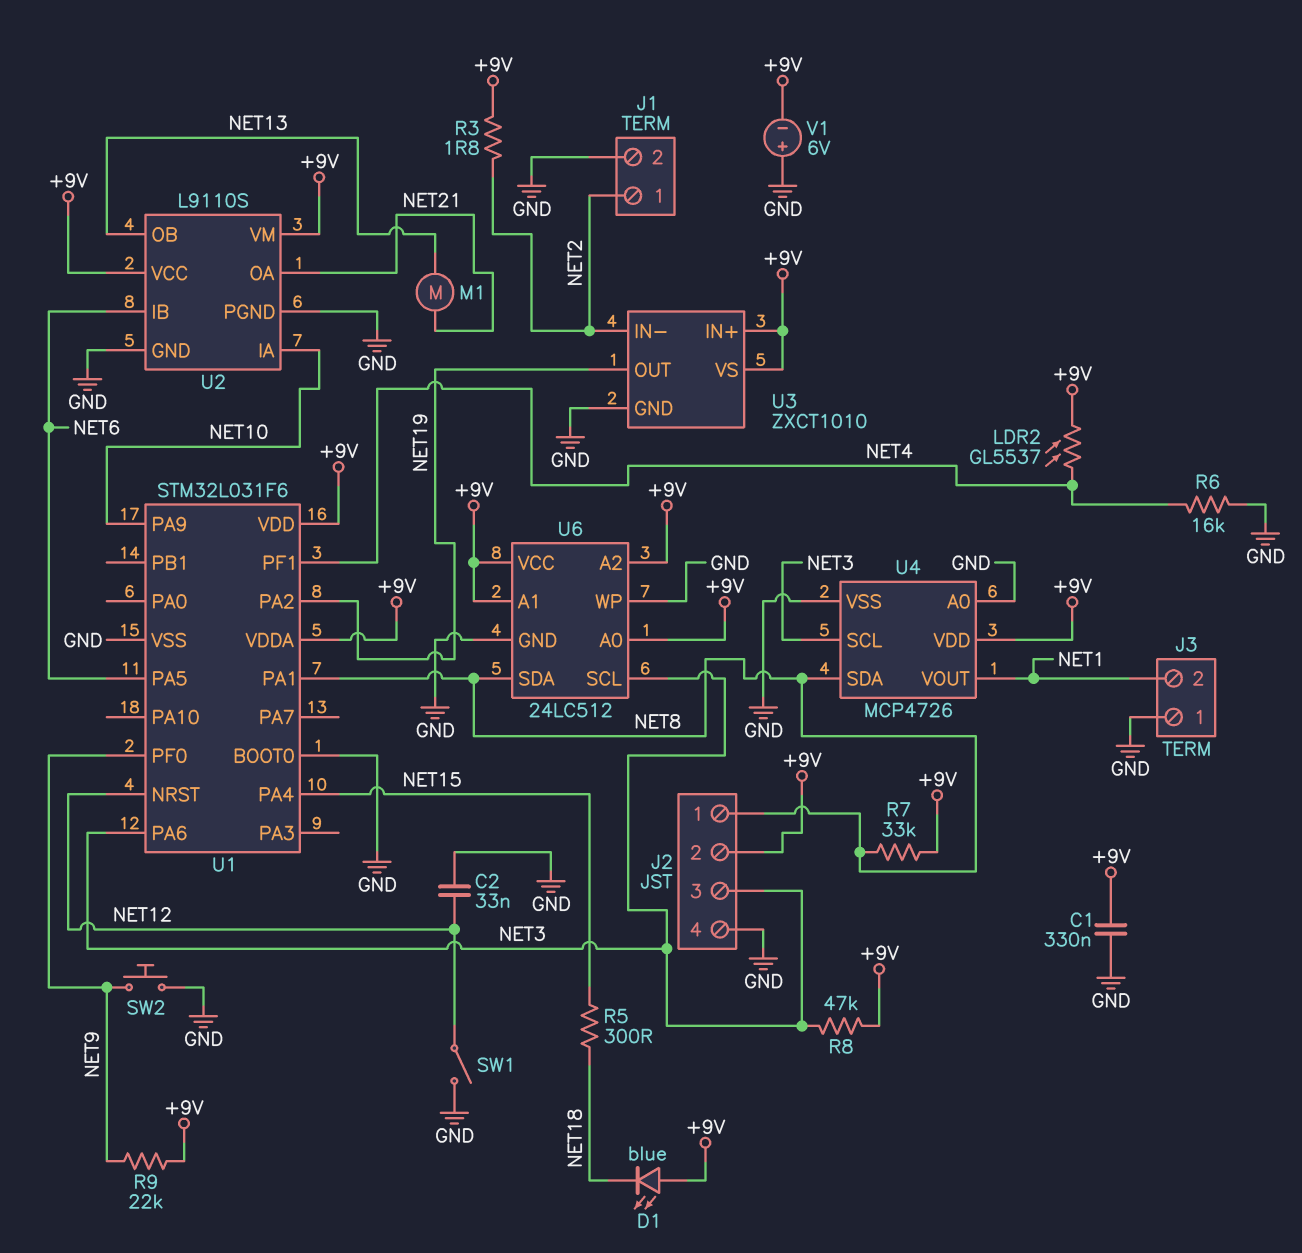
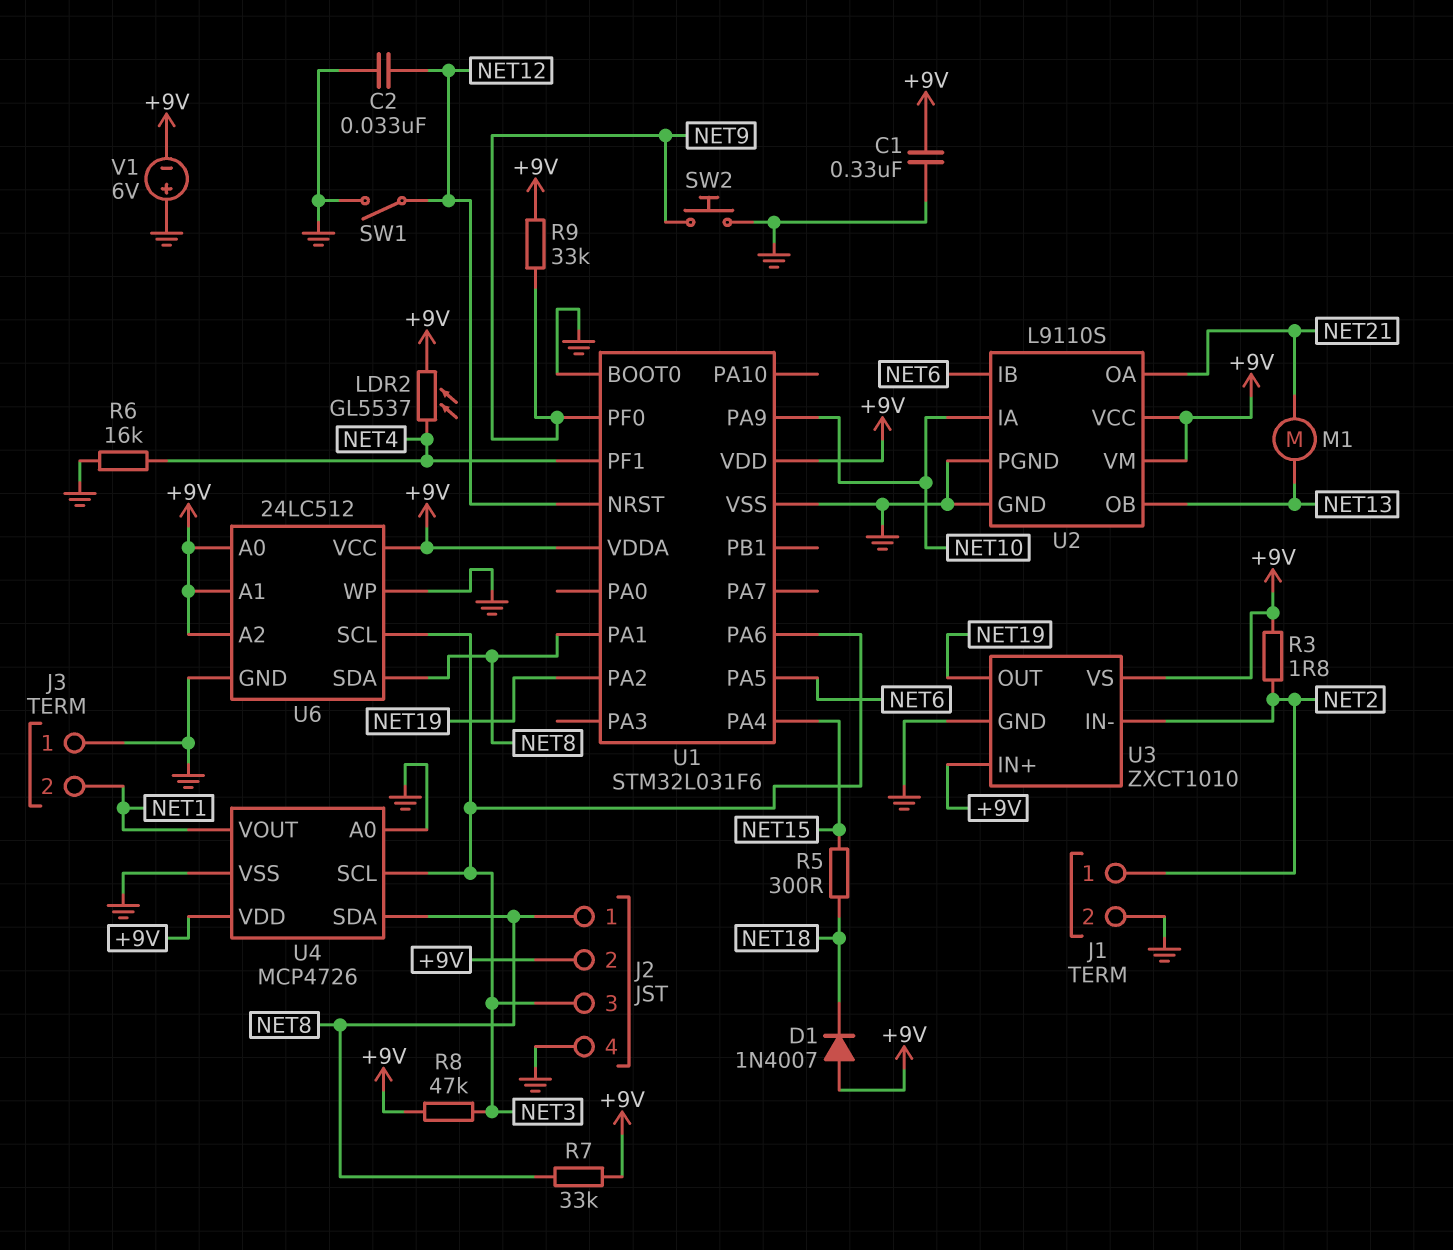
D1: LED blue (A +9V, K NET18) -> diode 1N4007 (A +9V, K NET18)
R9: 22k (+9V, NET9) -> 33k (+9V, NET9)

